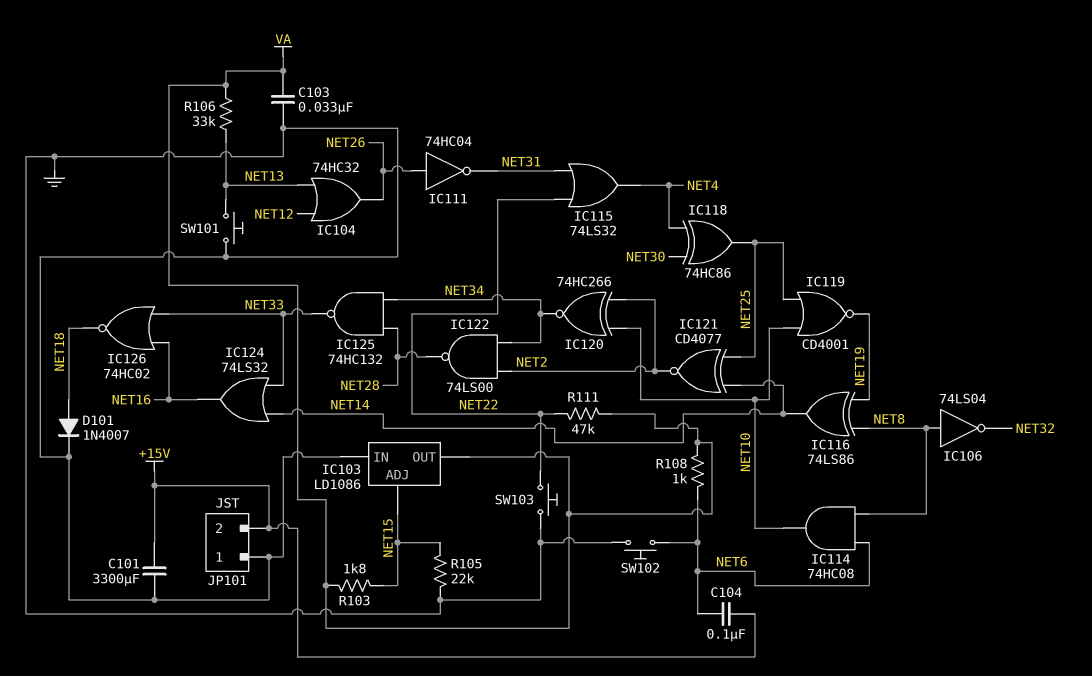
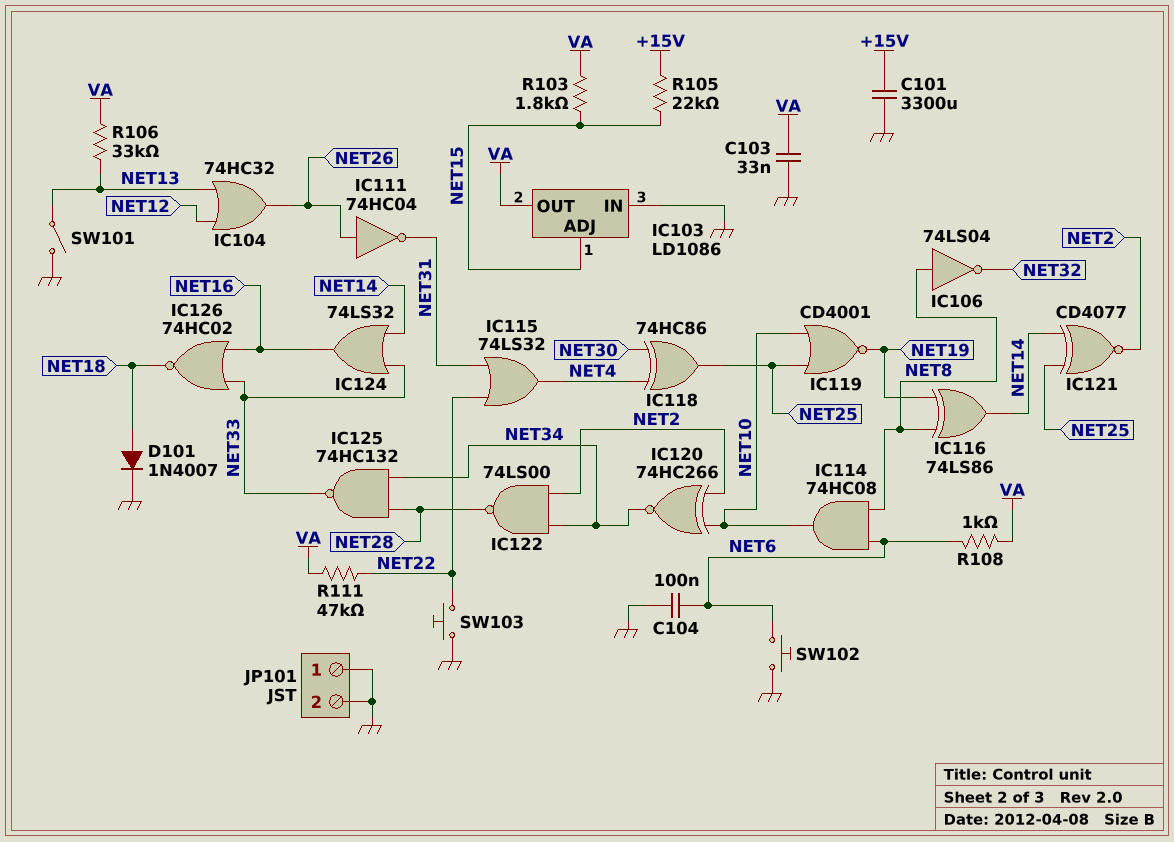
C104: 100nF (+15V, NET6) -> 100nF (GND, NET6)
JP101 pin 2: +15V -> GND
R105: 22k (GND, NET15) -> 22k (+15V, NET15)
SW101: button (GND, NET13) -> switch (GND, NET13)

